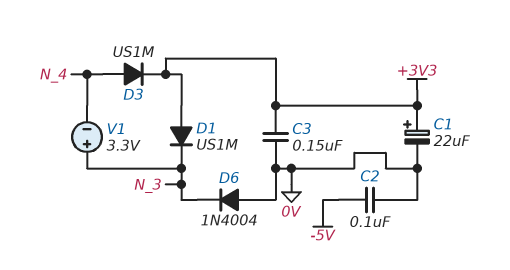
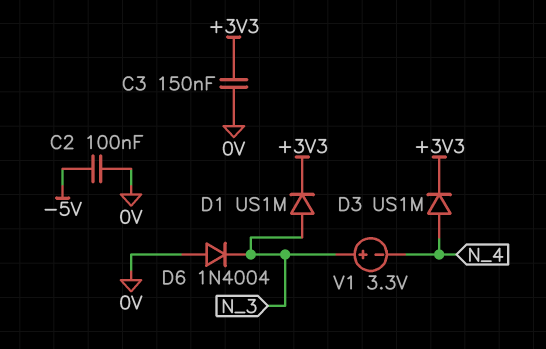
C1: 22uF (plus +3V3, minus 0V) -> none
D1: diode US1M (A +3V3, K N_3) -> diode US1M (A N_3, K +3V3)

